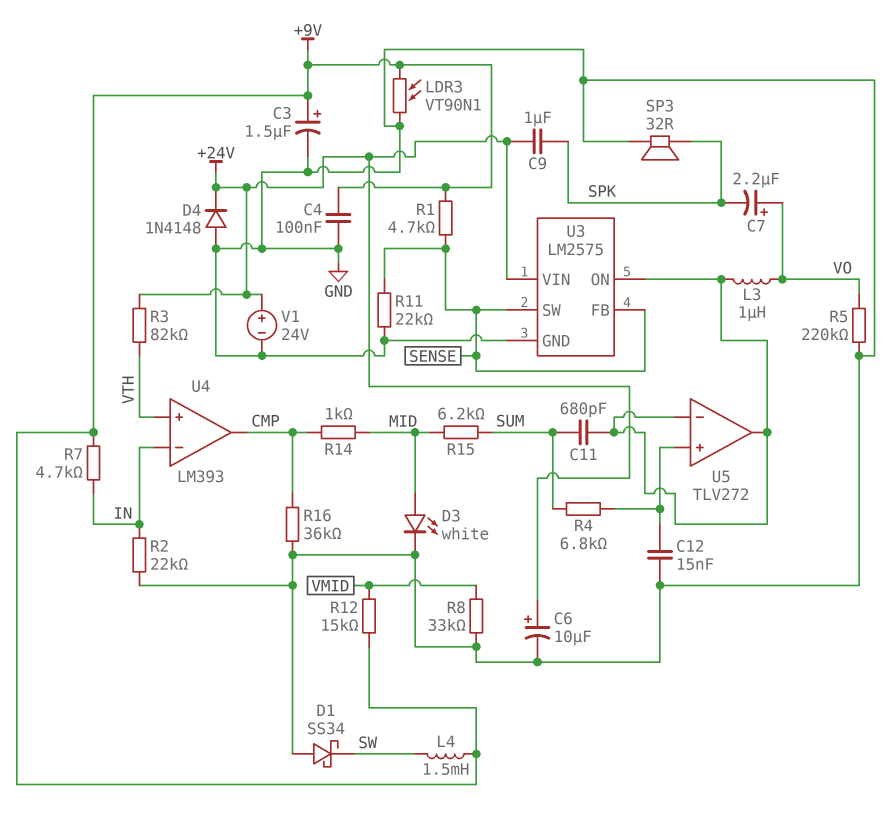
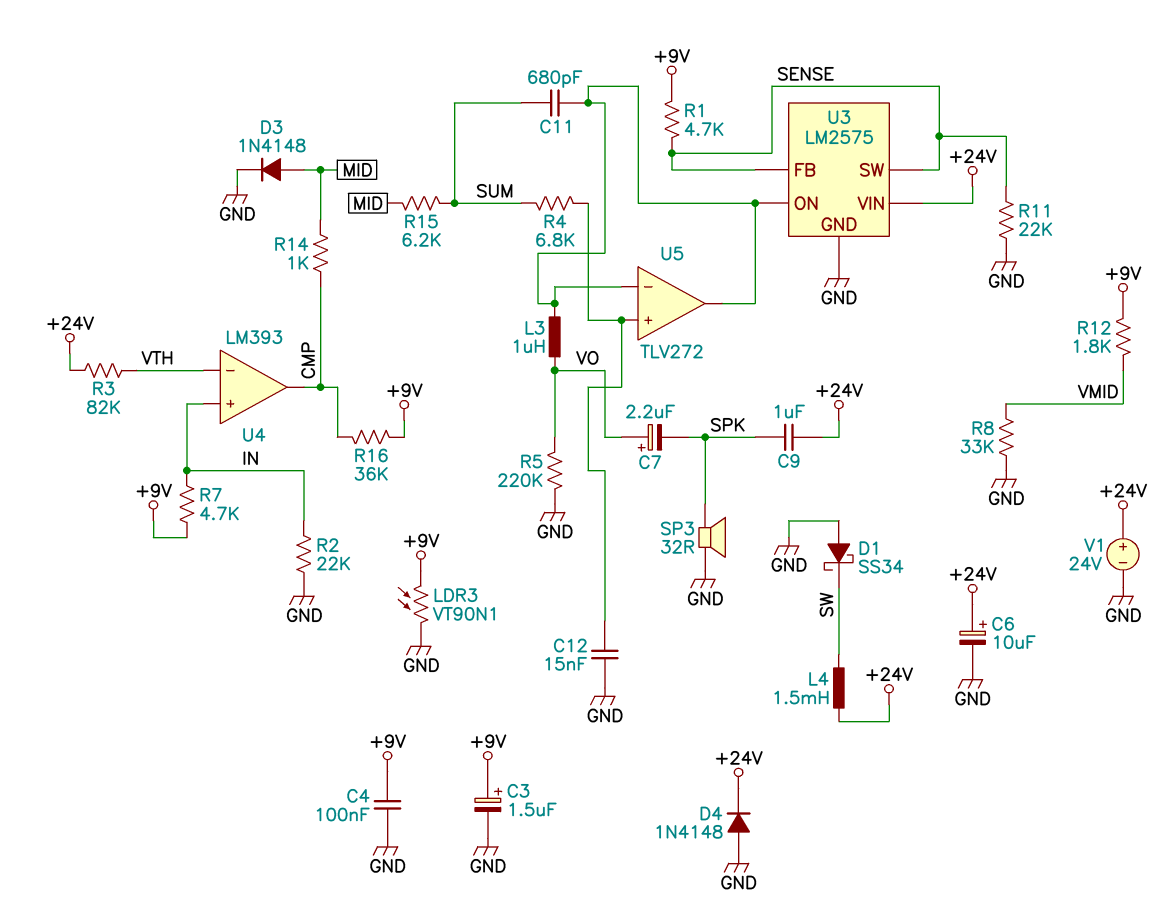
D3: LED white (A MID, K GND) -> diode 1N4148 (A MID, K GND)
L4: 1.5mH (+9V, SW) -> 1.5mH (+24V, SW)
R12: 15k (+9V, VMID) -> 1.8k (+9V, VMID)
R16: 36k (CMP, GND) -> 36k (+9V, CMP)
U4 pin in+: VTH -> IN
U4 pin in-: IN -> VTH

